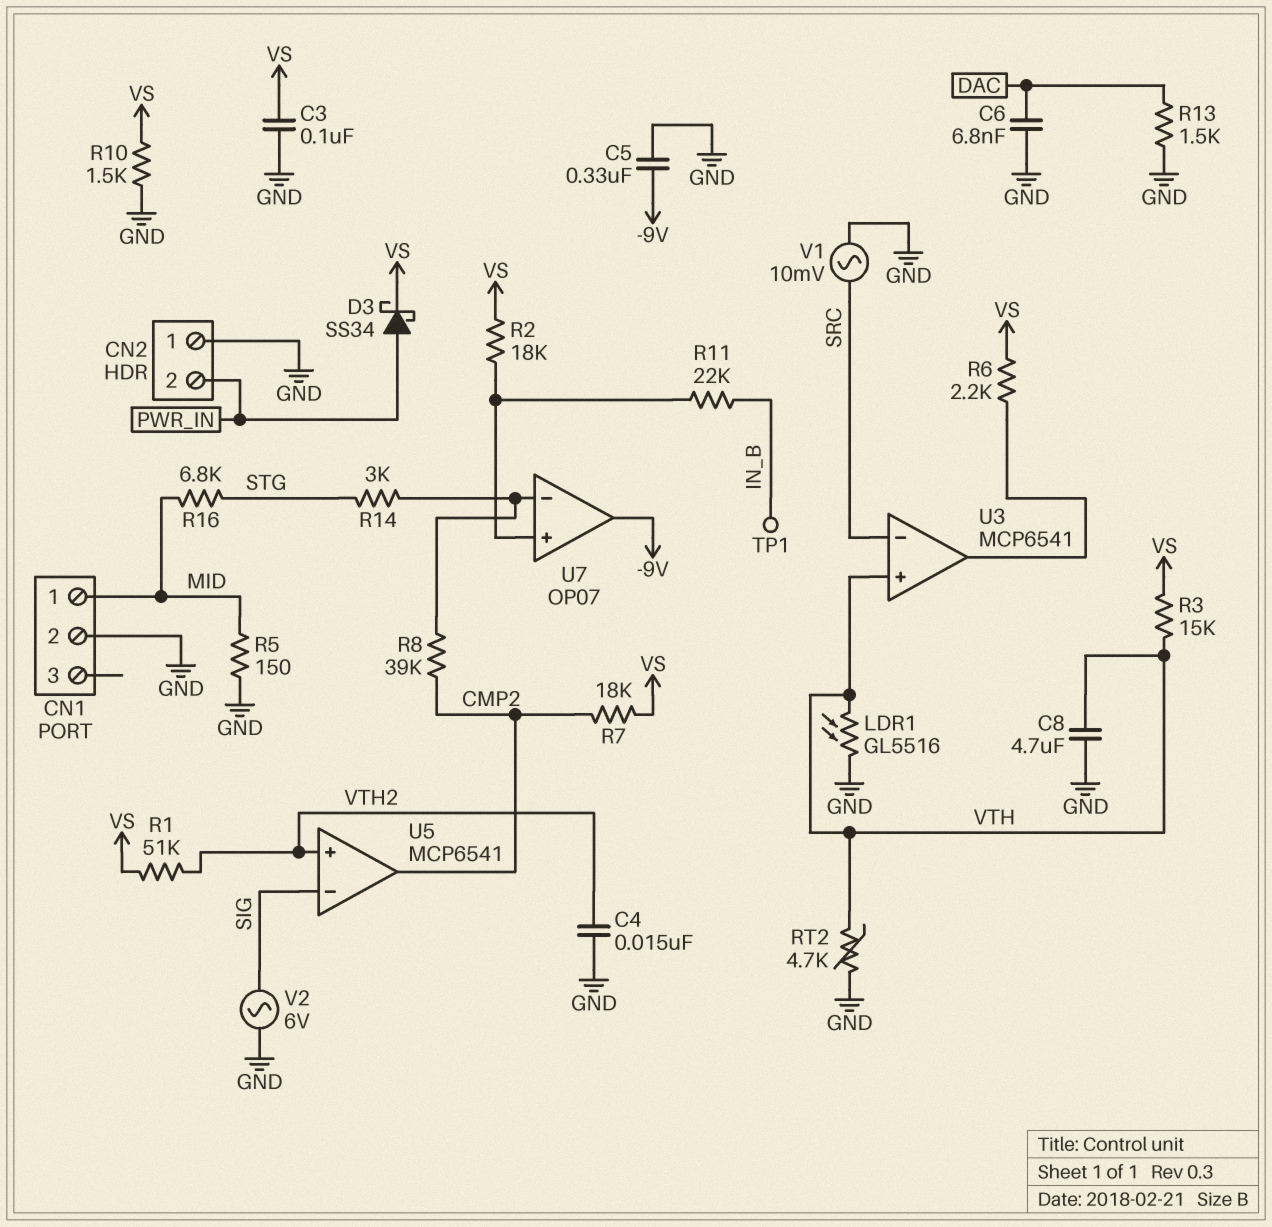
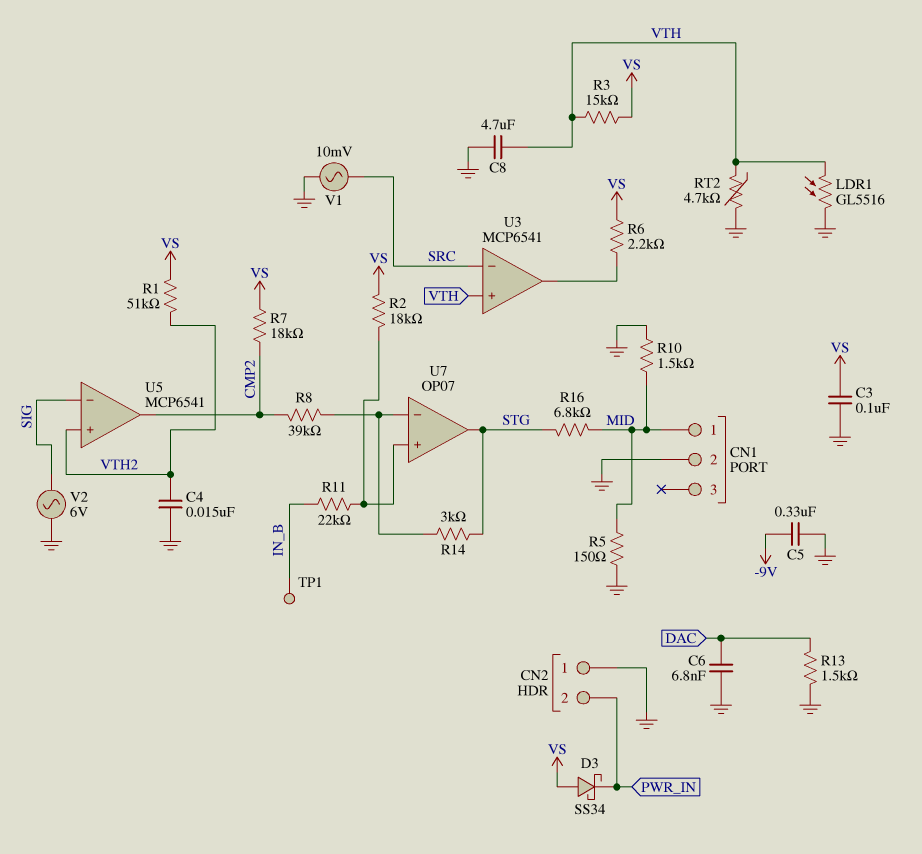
D3: schottky SS34 (A PWR_IN, K VS) -> schottky SS34 (A VS, K PWR_IN)
R10: 1.5k (GND, VS) -> 1.5k (GND, MID)
U7 pin out: -9V -> STG

